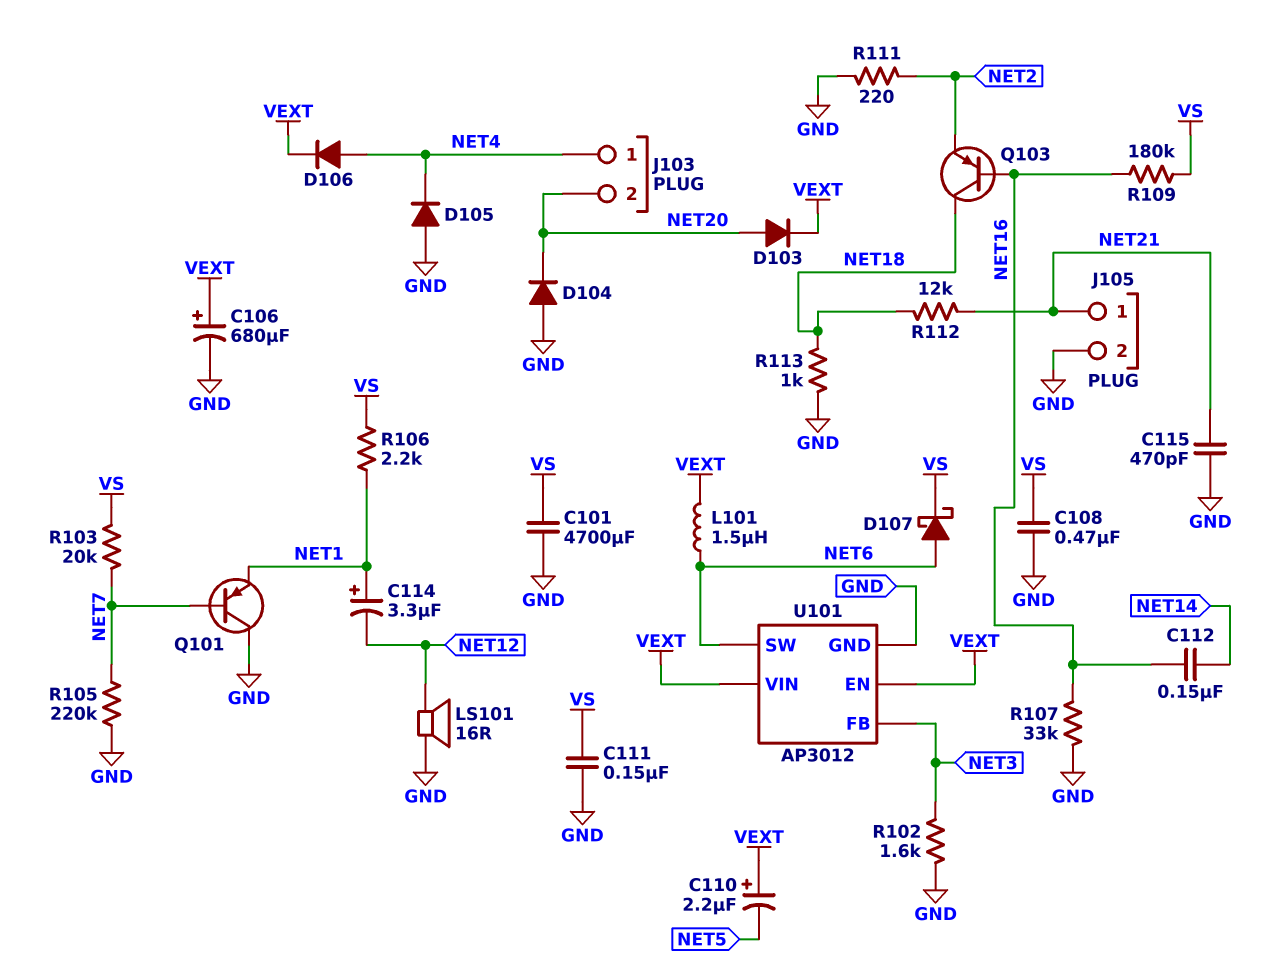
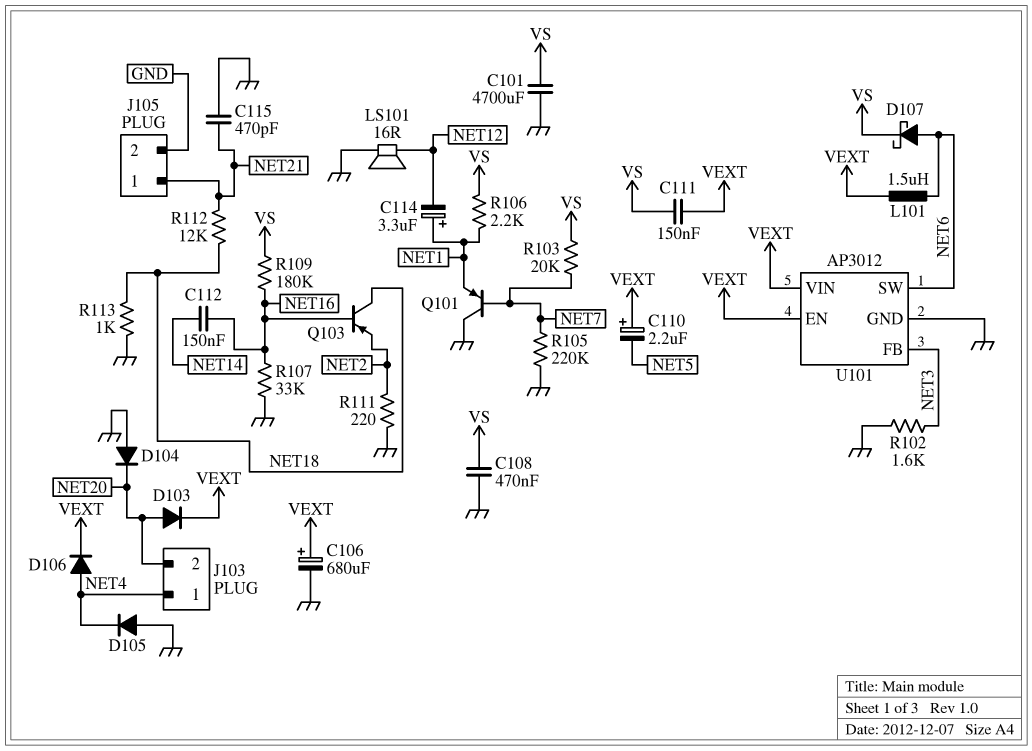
C111: 150nF (GND, VS) -> 150nF (VEXT, VS)

